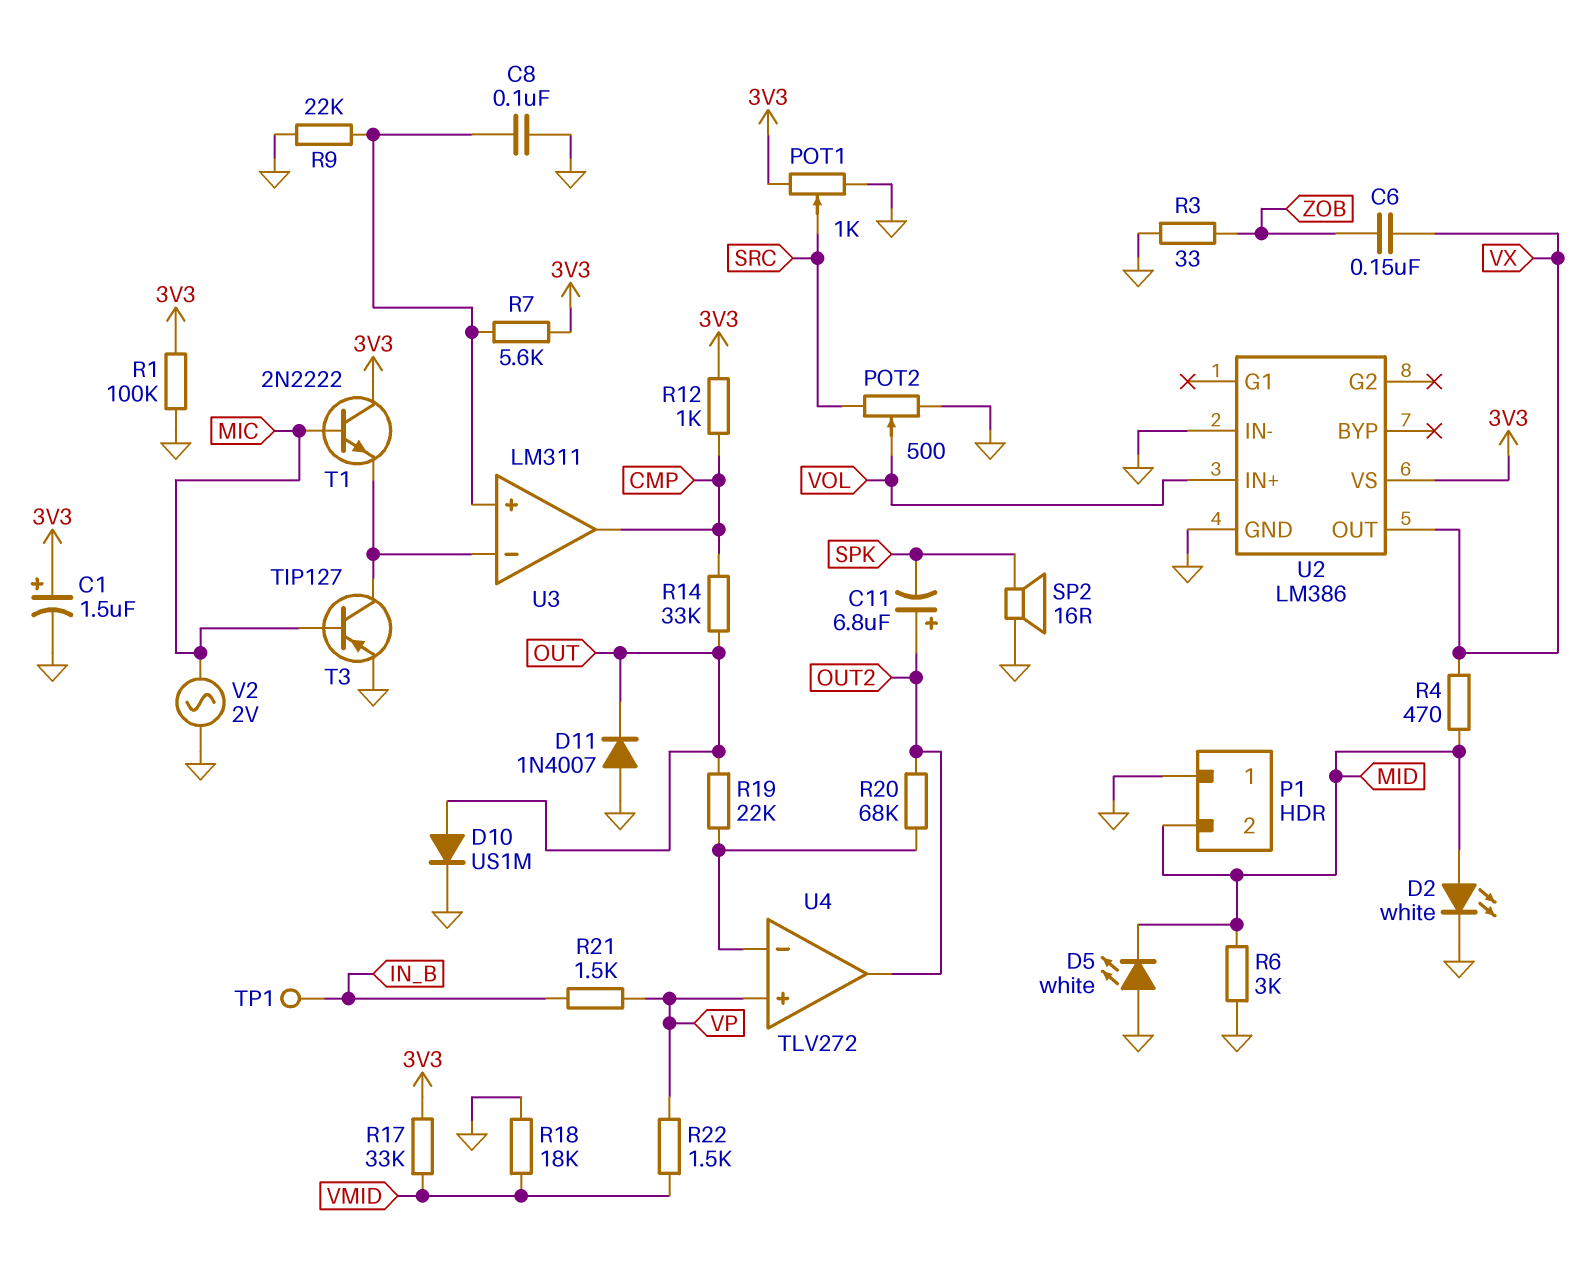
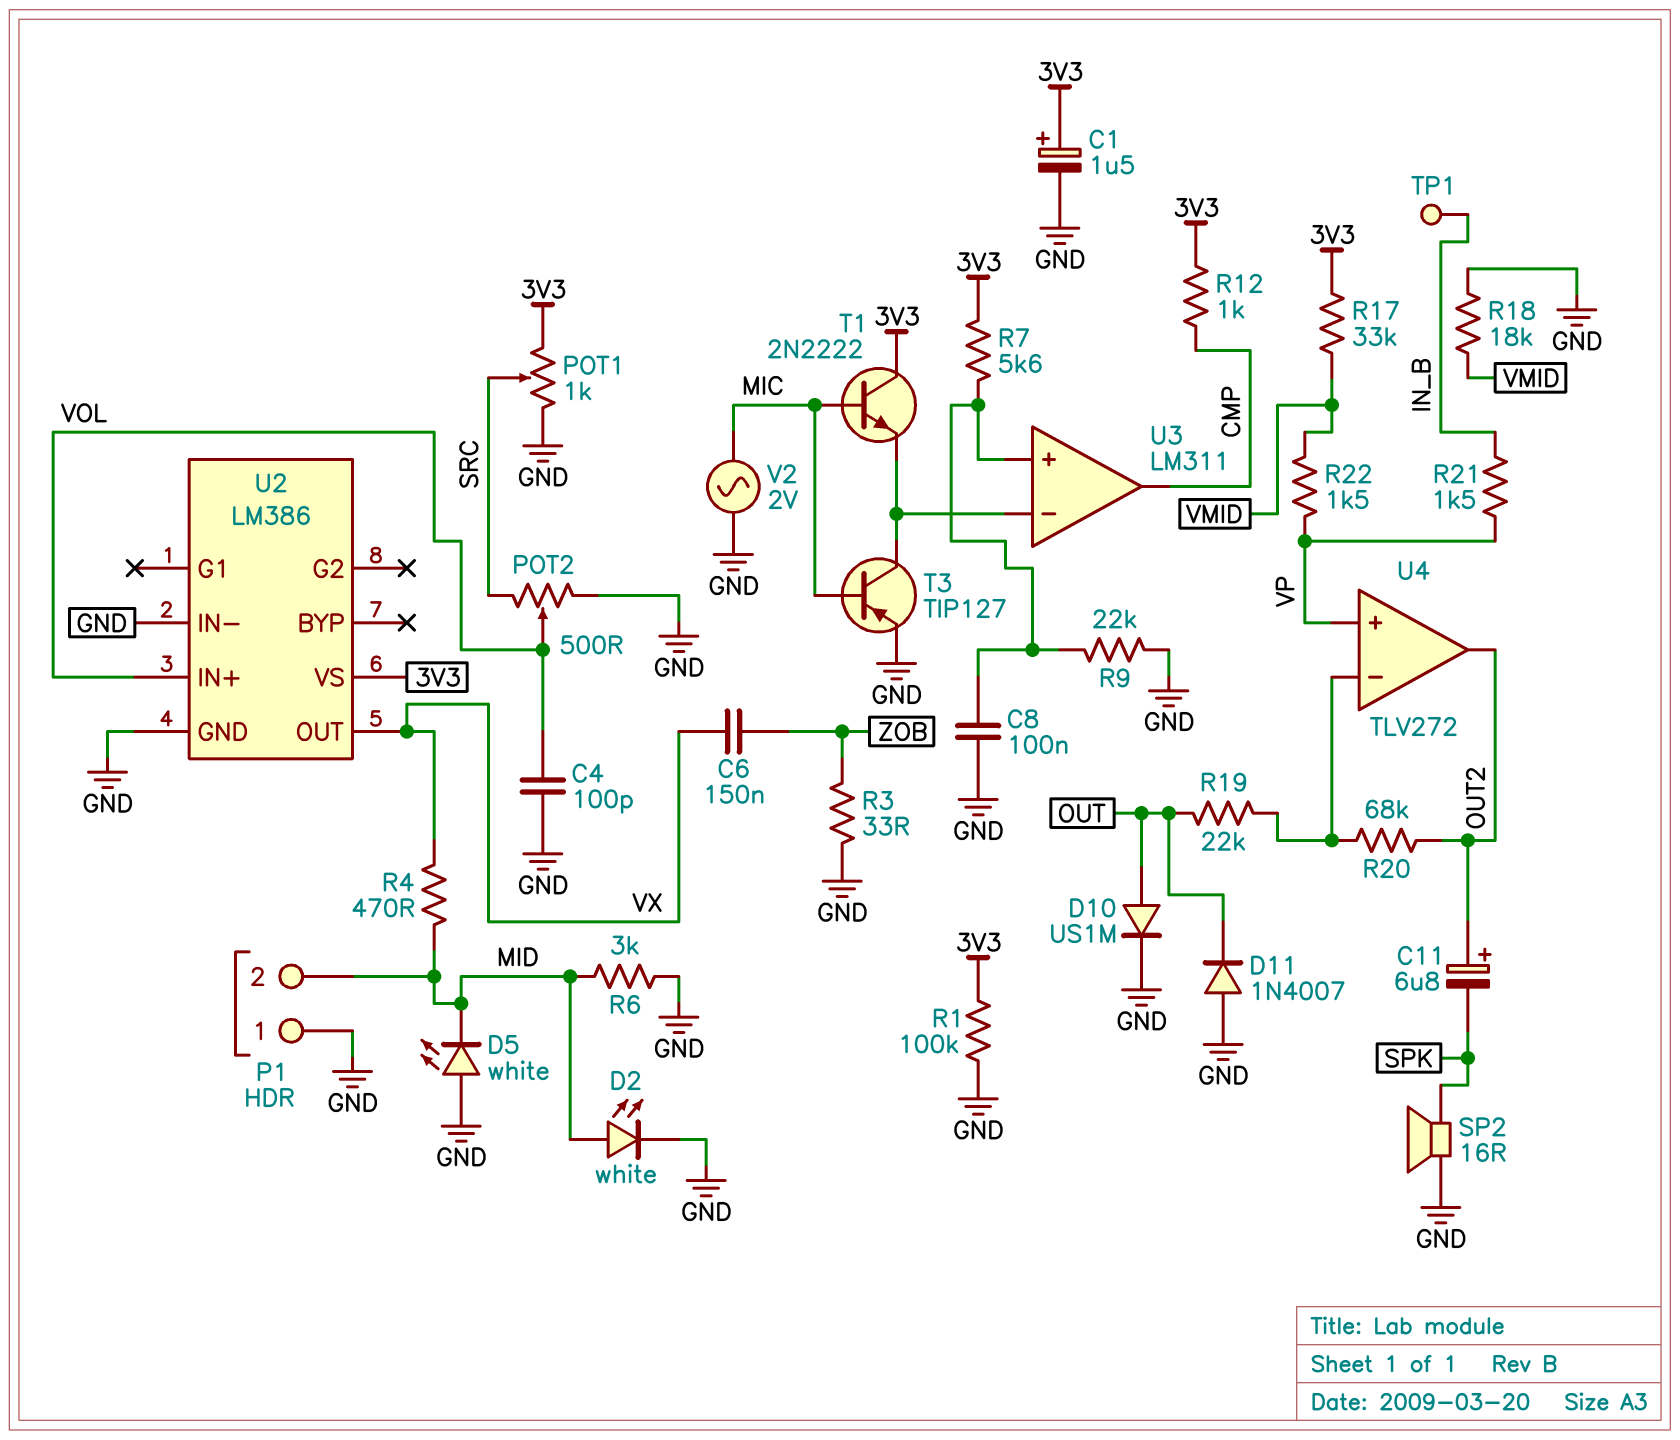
C4: none -> 100pF (GND, VOL)
R14: 33k (CMP, OUT) -> none

